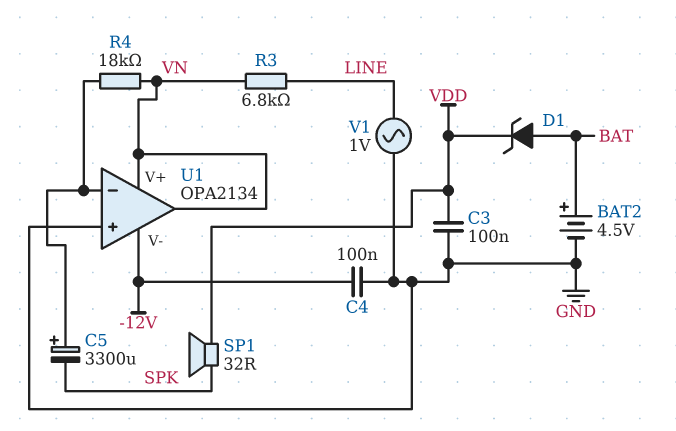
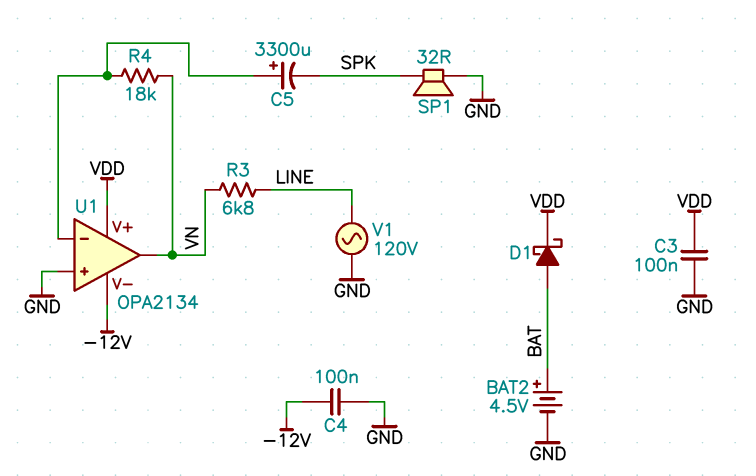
D1: zener (A BAT, K VDD) -> schottky (A BAT, K VDD)
SP1: speaker 32R (SPK, VDD) -> speaker 32R (GND, SPK)
U1 pin V+: VN -> VDD
V1: AC 1V (GND, LINE) -> AC 120V (GND, LINE)

